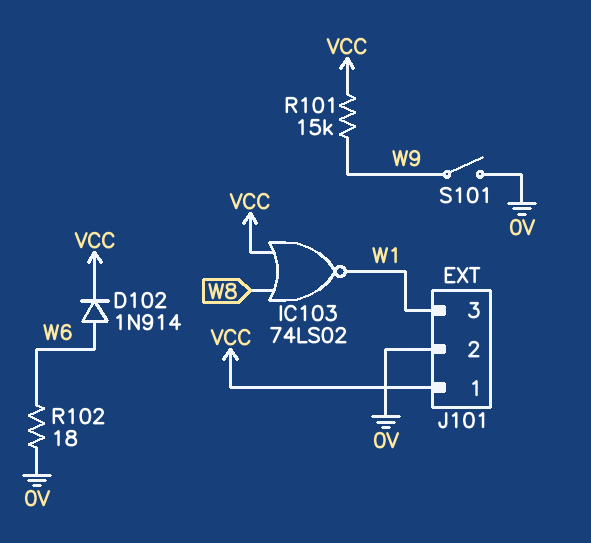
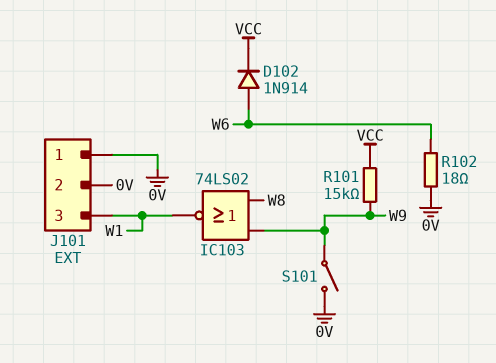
IC103: NOR 74LS02 (in VCC, in W8, out W1) -> NOR 74LS02 (in W8, in W9, out W1)
J101 pin 1: VCC -> 0V

